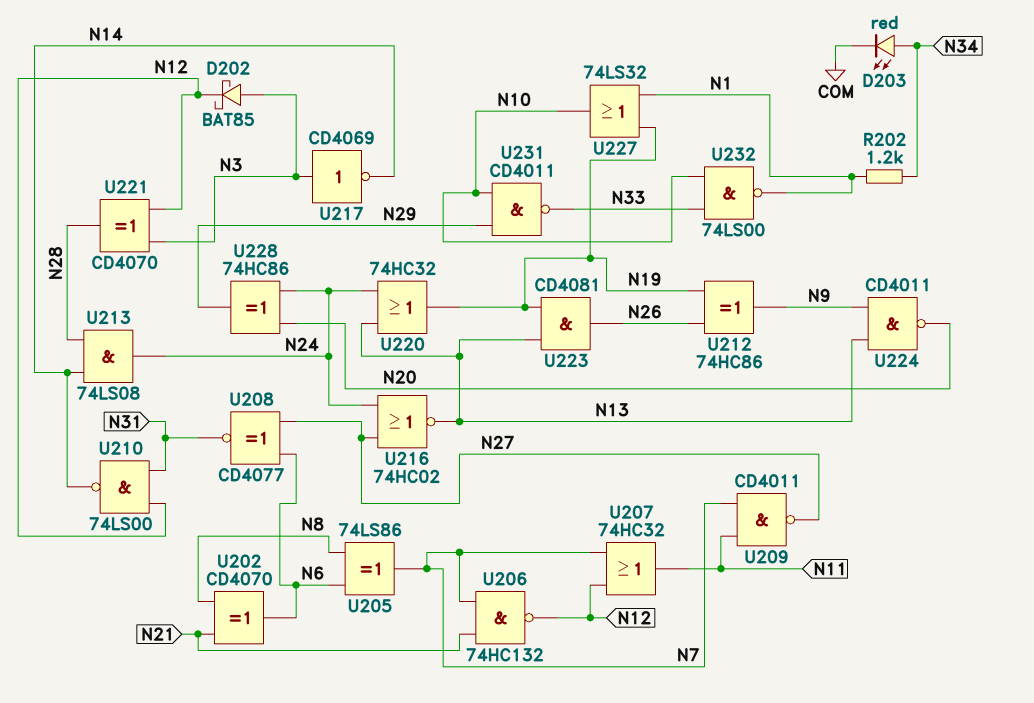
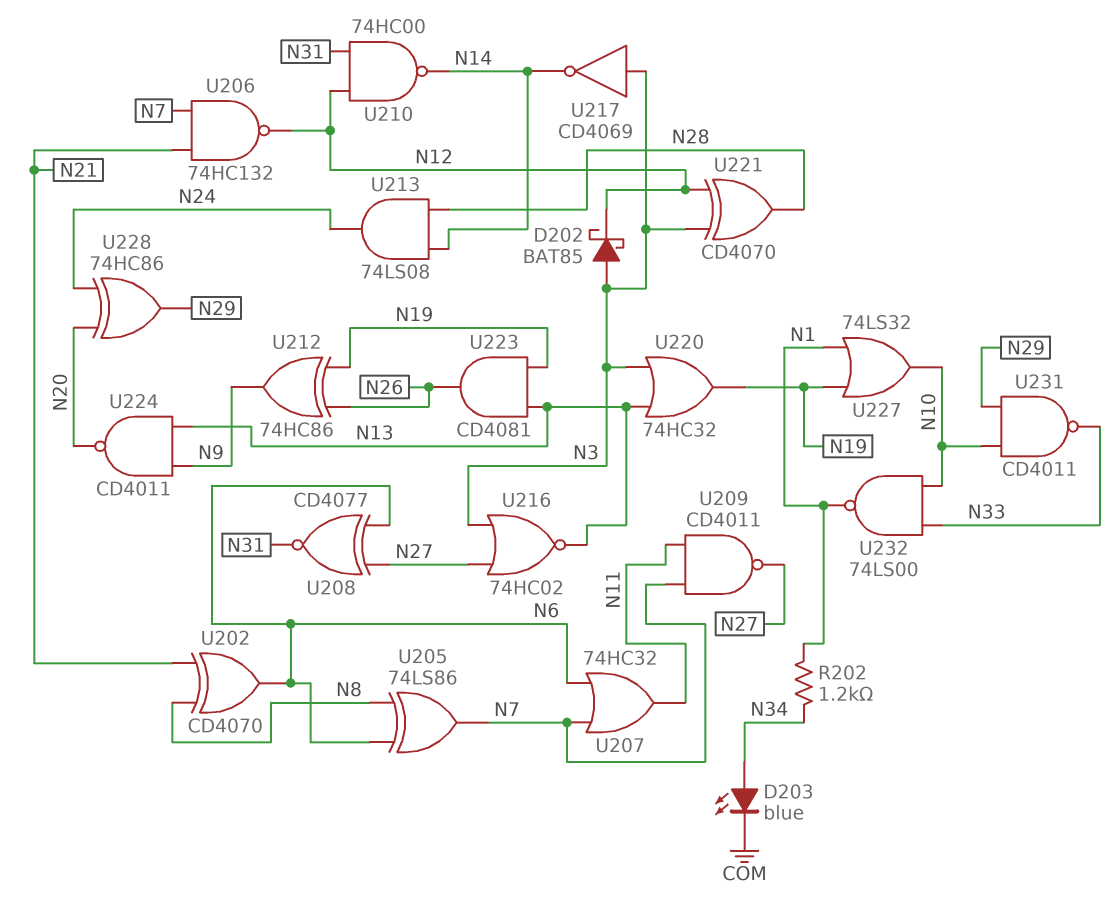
D203: LED red (A N34, K COM) -> LED blue (A N34, K COM)
U207: OR 74HC32 (in N7, in N12, out N11) -> OR 74HC32 (in N6, in N7, out N11)
U210: NAND 74LS00 (in N12, in N31, out N14) -> NAND 74HC00 (in N12, in N31, out N14)
U216: NOR 74HC02 (in N24, in N27, out N13) -> NOR 74HC02 (in N3, in N27, out N13)
U220: OR 74HC32 (in N13, in N24, out N19) -> OR 74HC32 (in N3, in N13, out N19)

